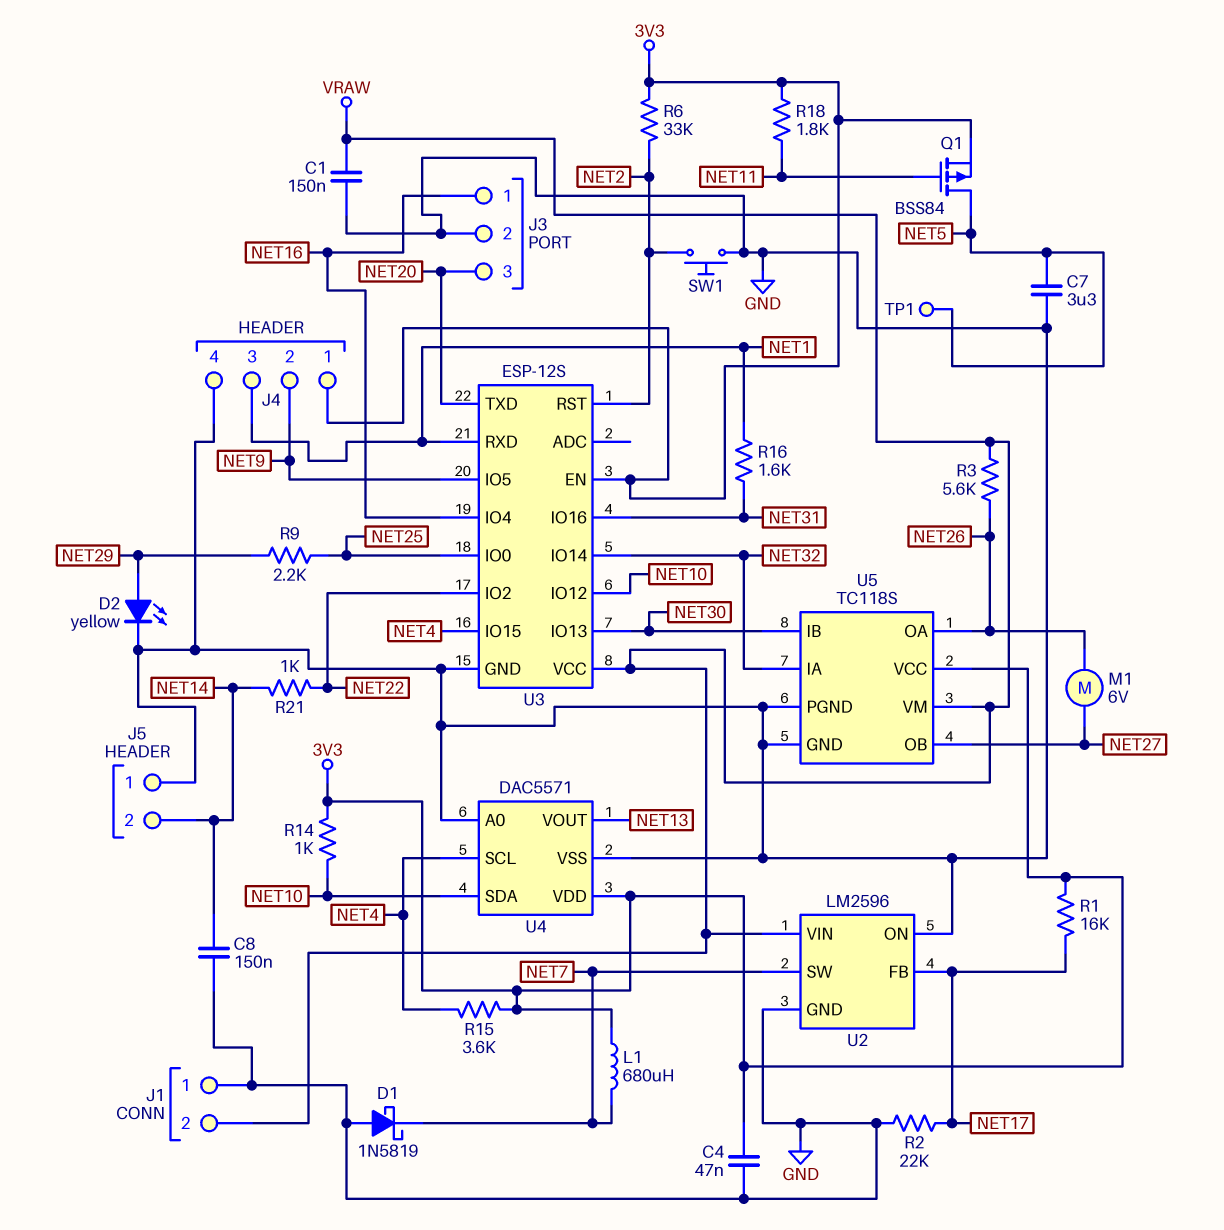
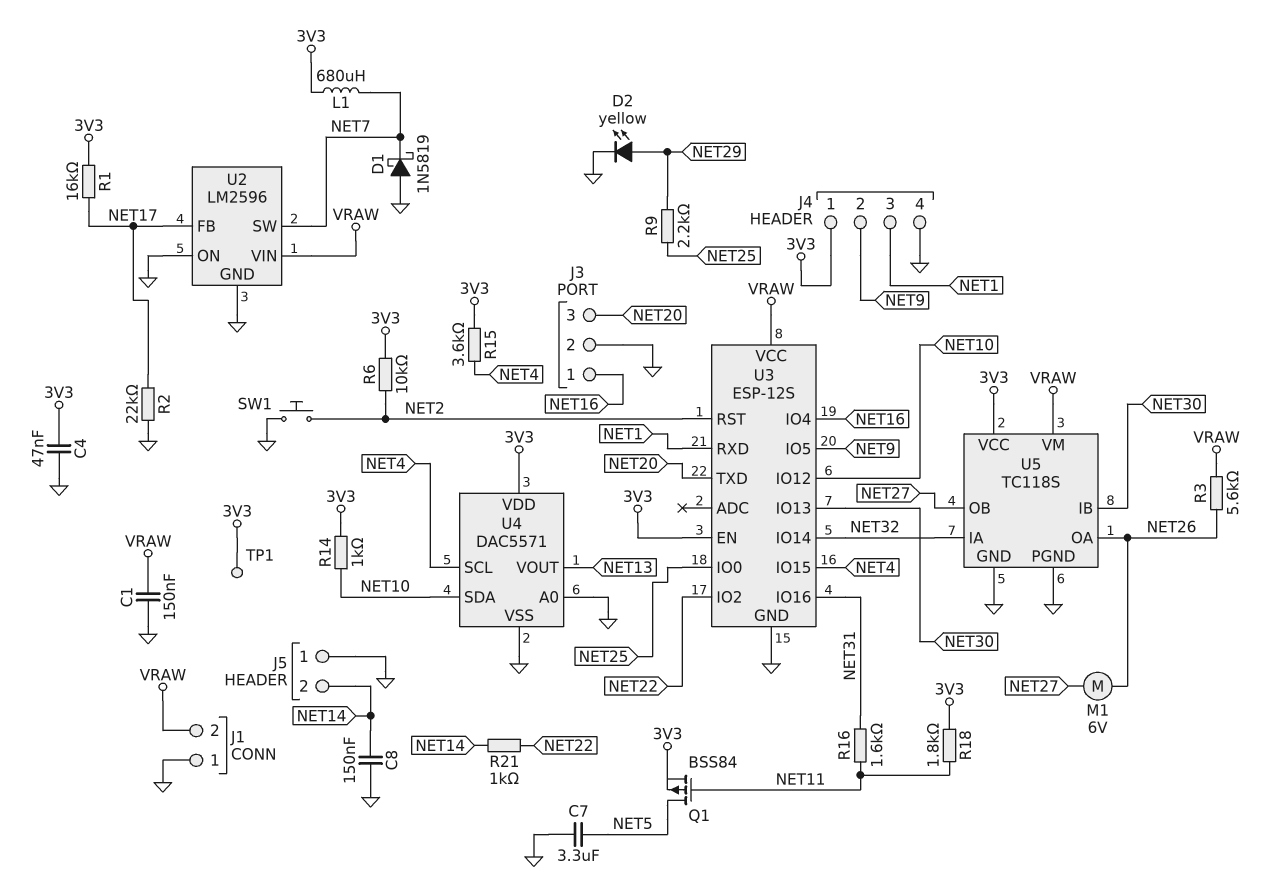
R6: 33k (3V3, NET2) -> 10k (3V3, NET2)
R16: 1.6k (NET1, NET31) -> 1.6k (NET11, NET31)
TP1: test point (NET5) -> test point (3V3)

